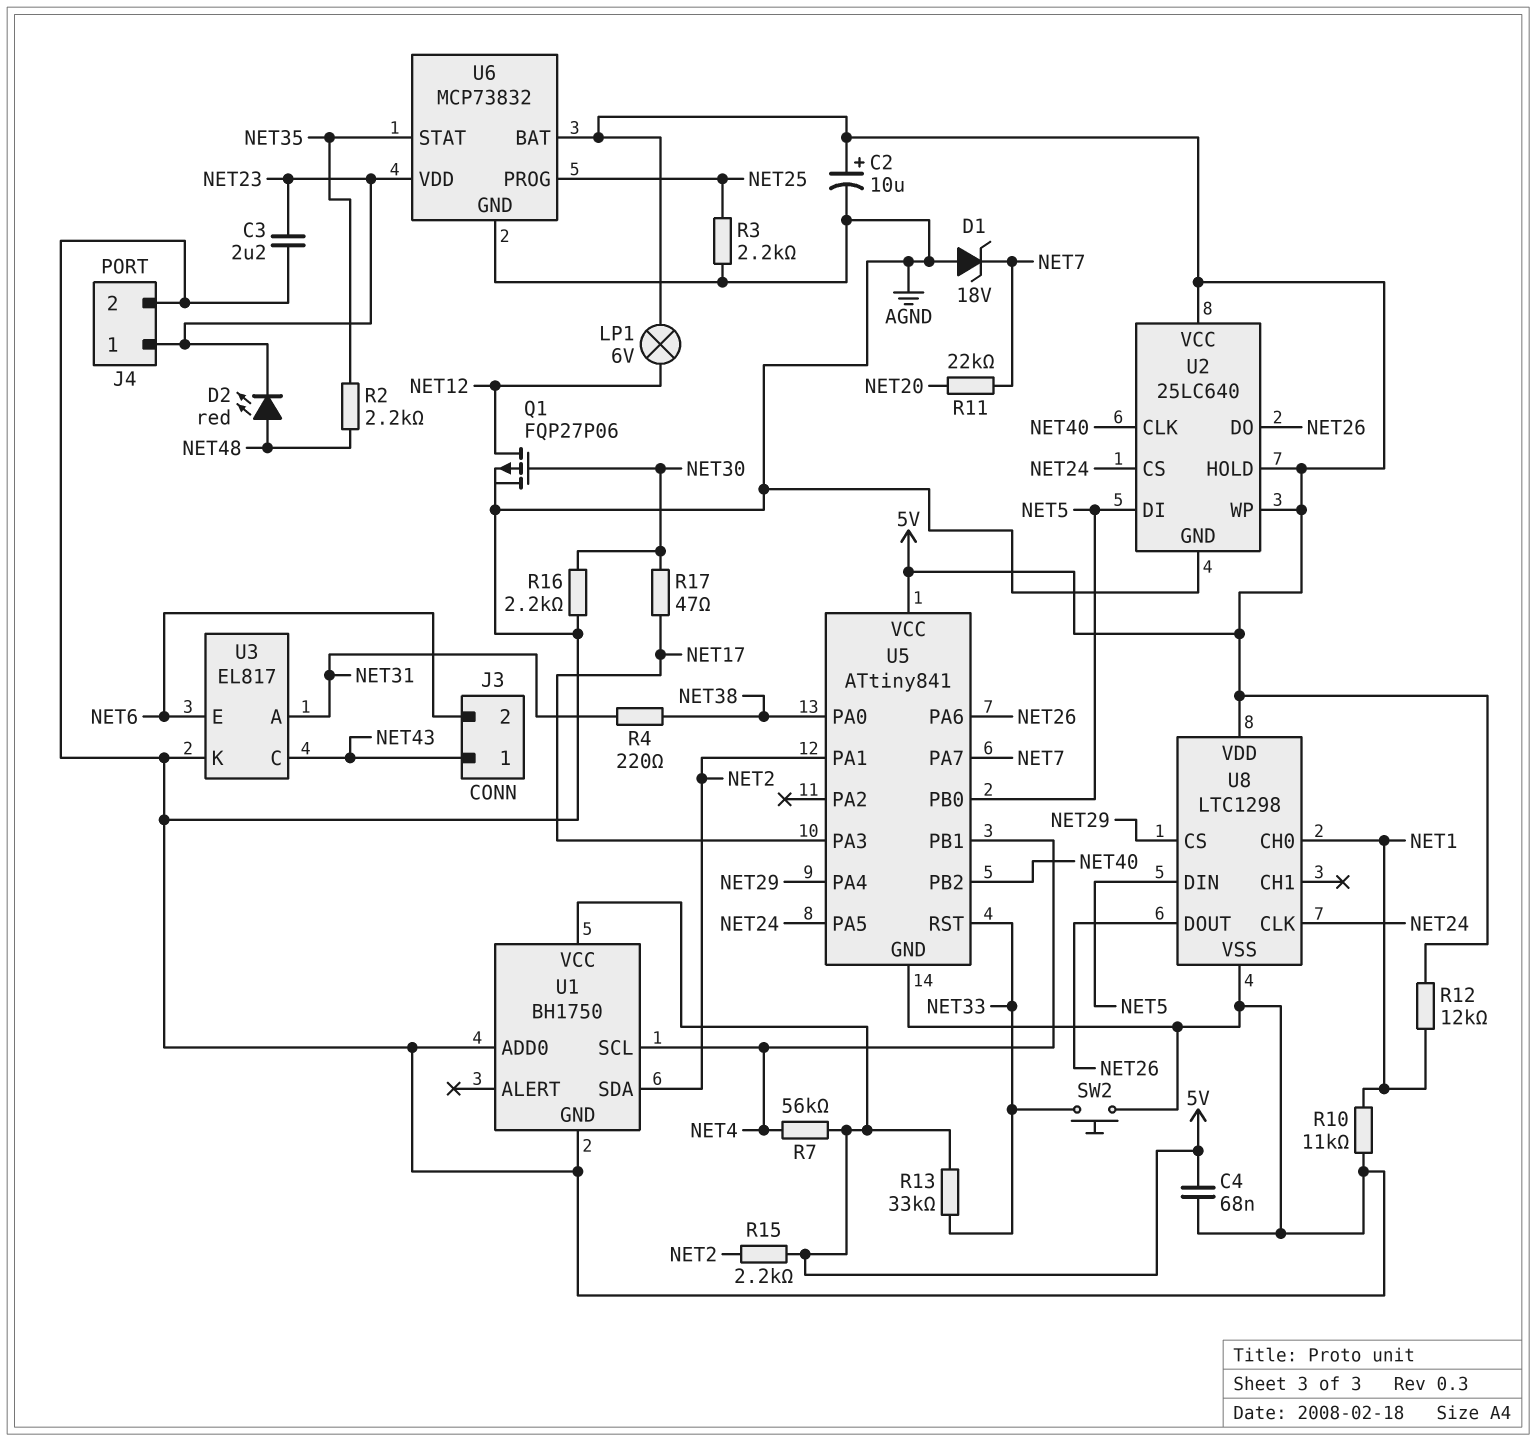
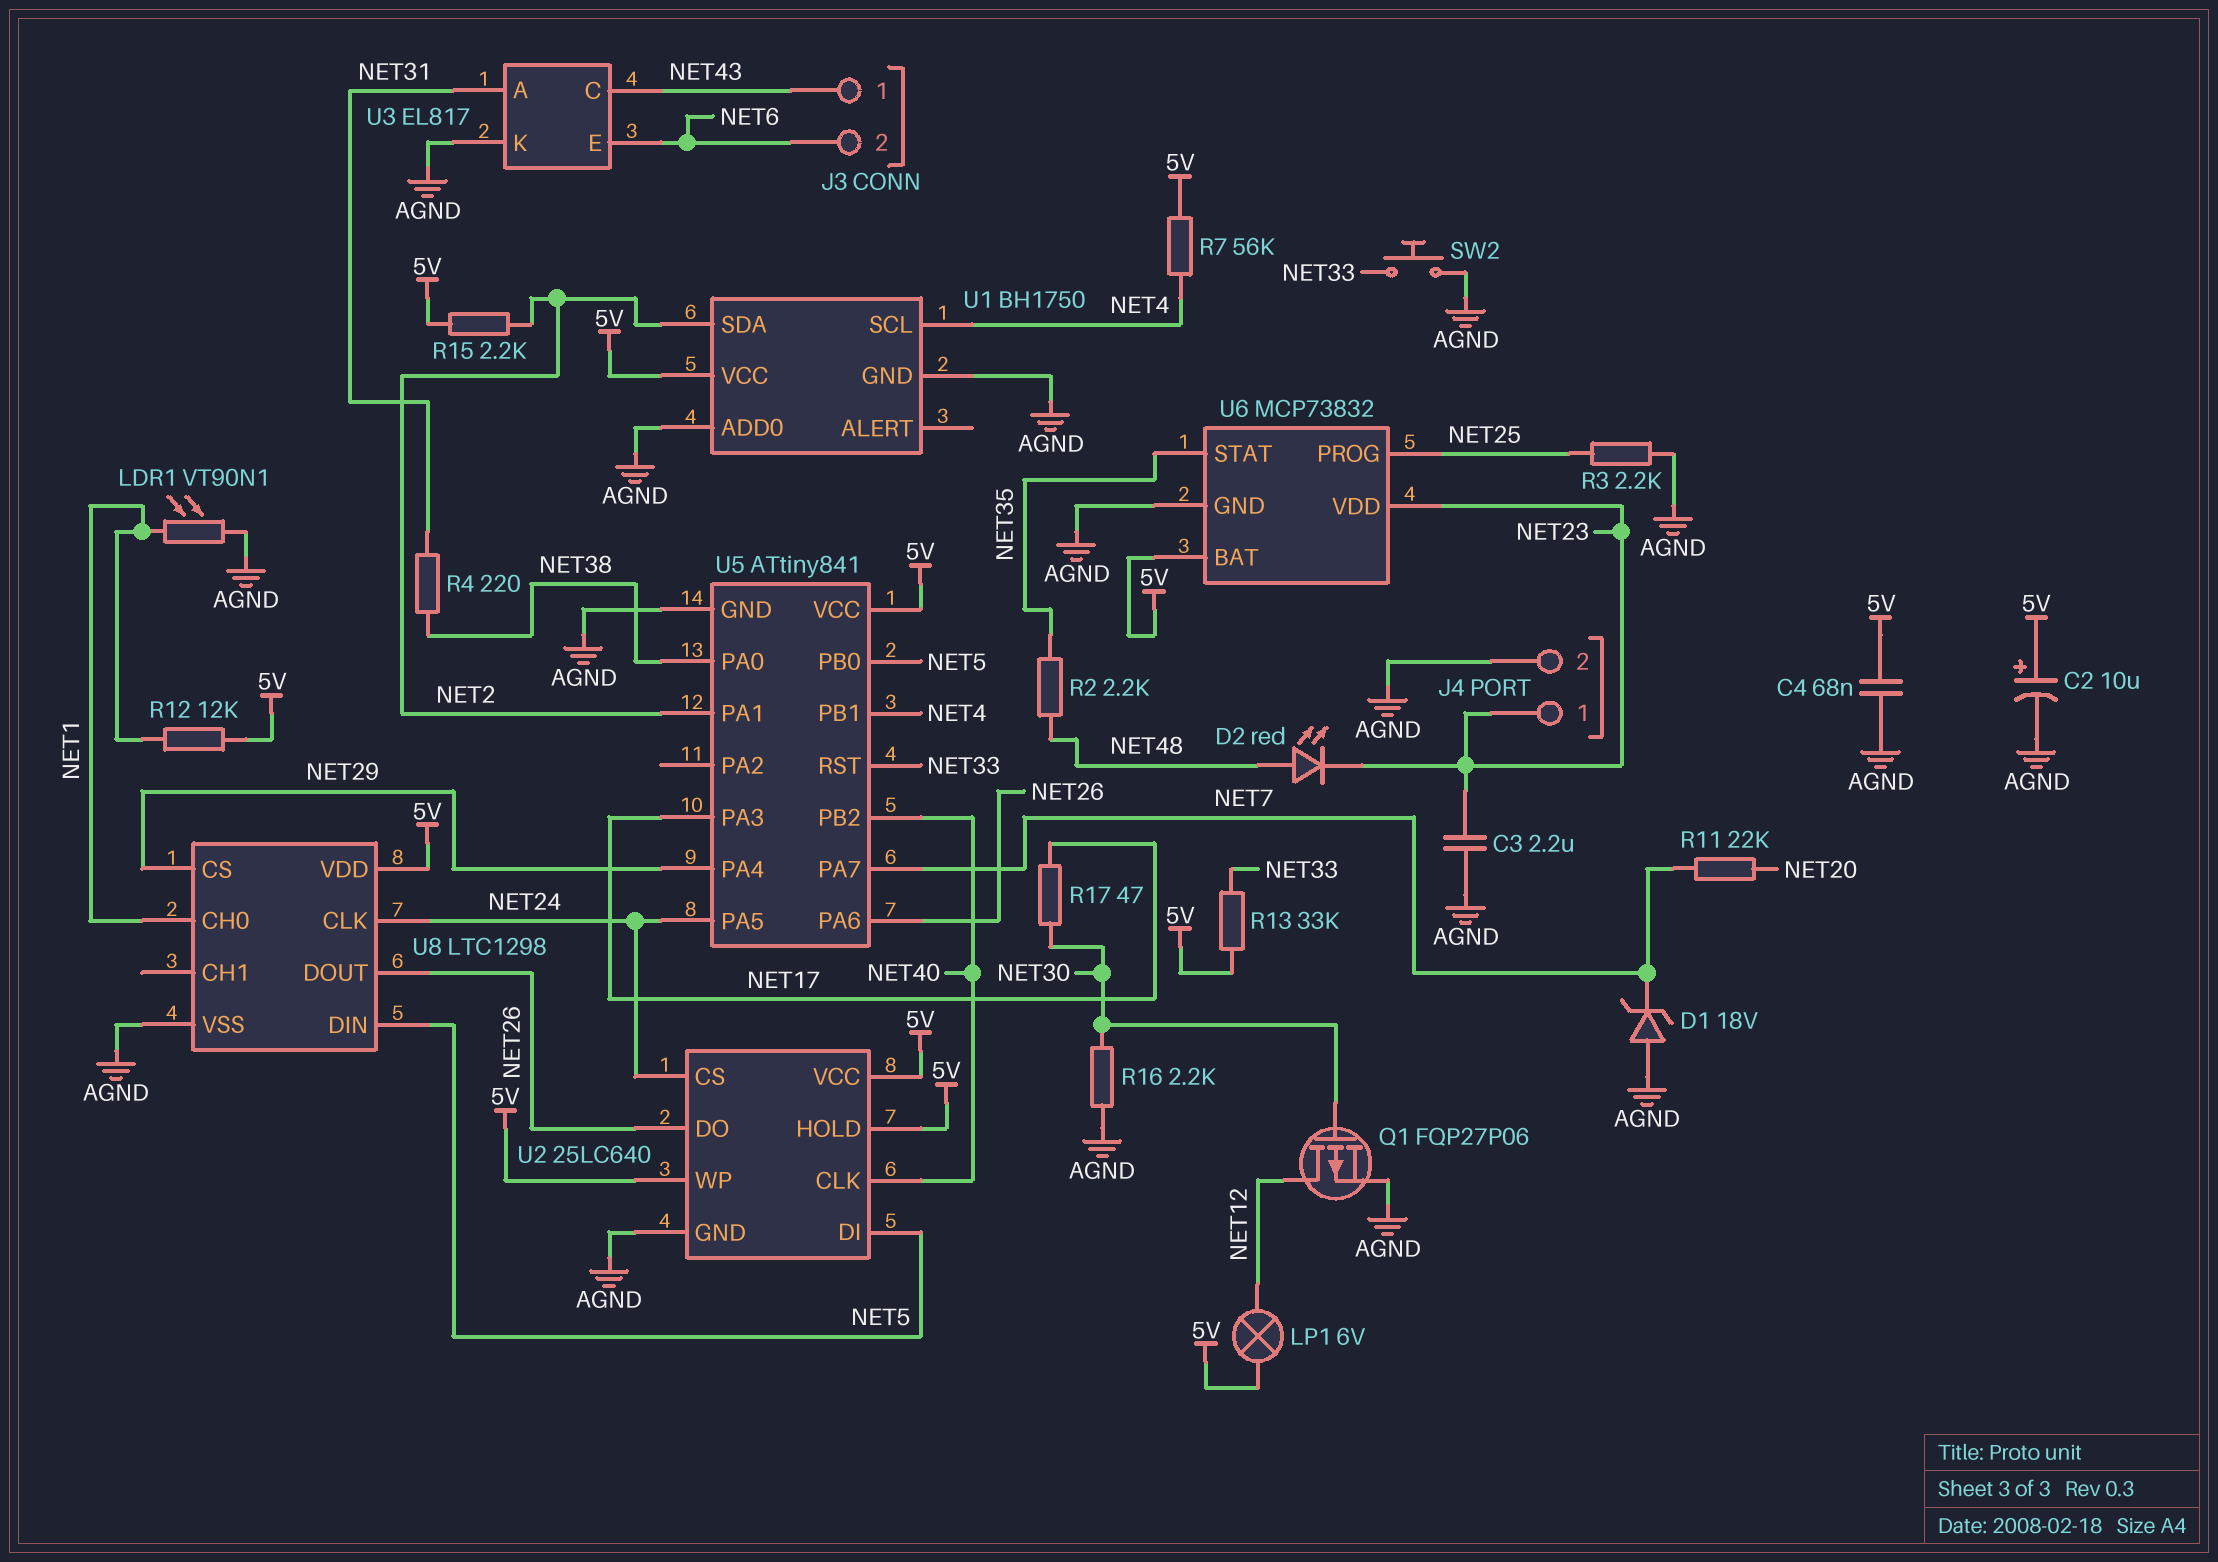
LDR1: none -> VT90N1 (AGND, NET1)
R10: 11k (AGND, NET1) -> none

